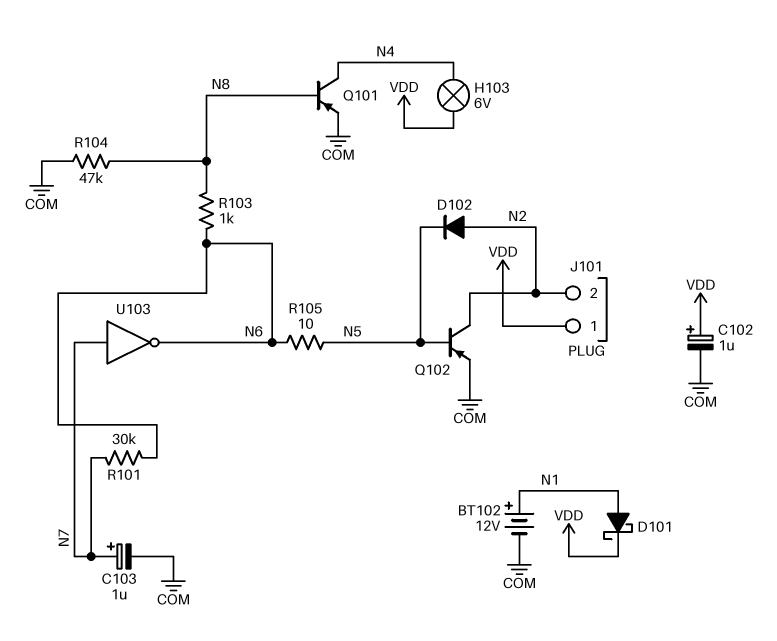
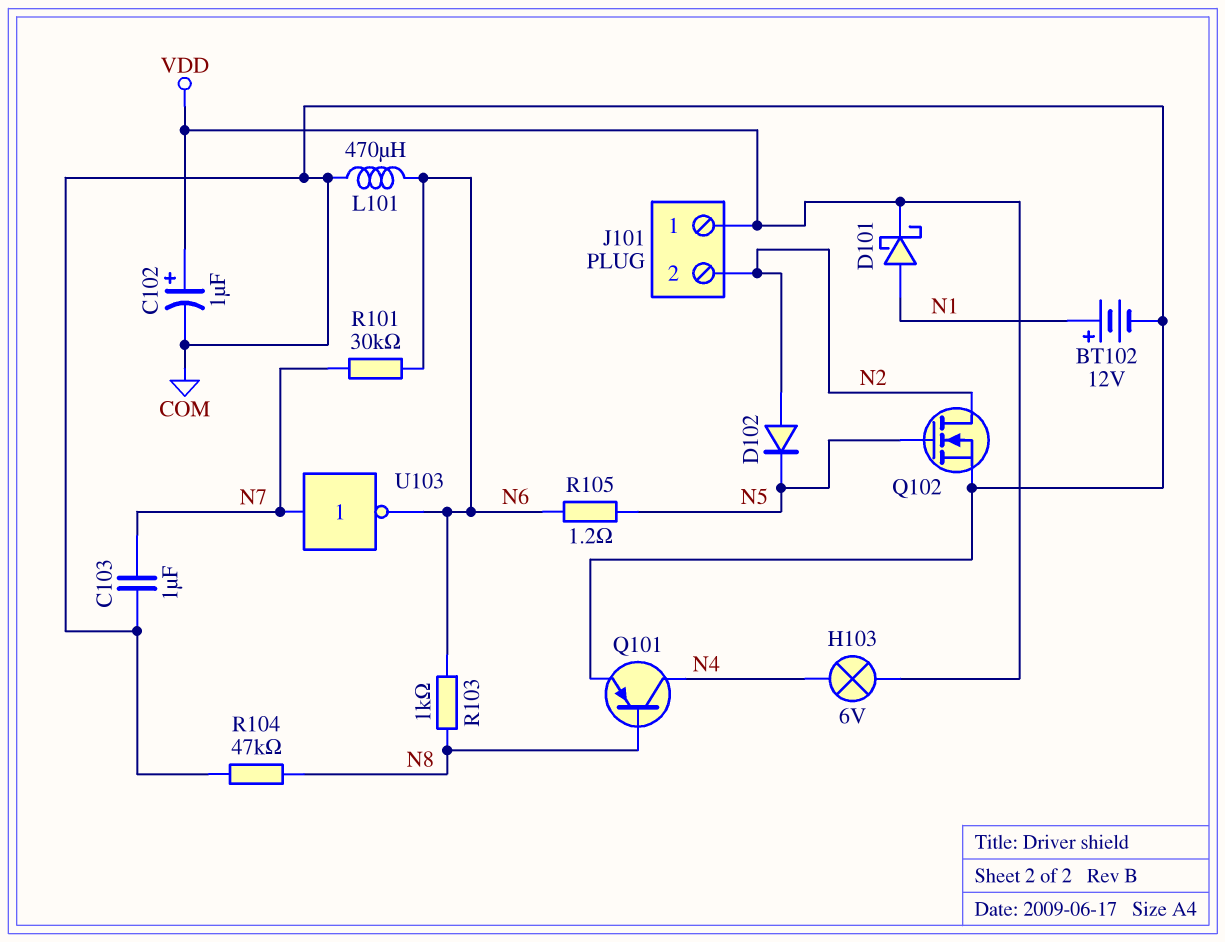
C103: 1uF (plus N7, minus COM) -> 1uF (COM, N7)
L101: none -> 470uH (COM, N6)
Q102: PNP (B N5, C N2, E COM) -> NMOS (G N5, D N2, S COM)
R105: 10 (N5, N6) -> 1.2 (N5, N6)

